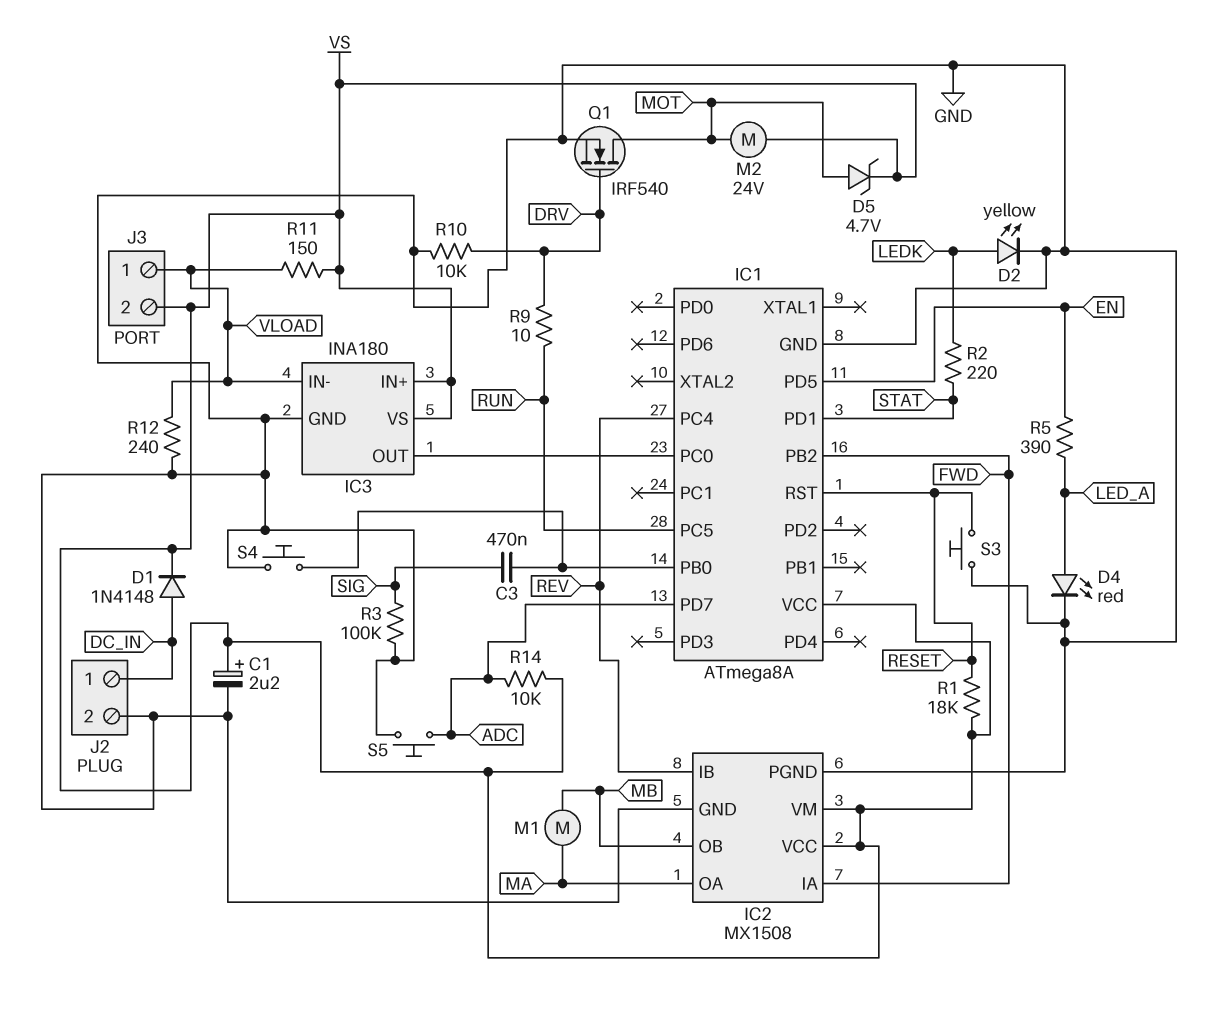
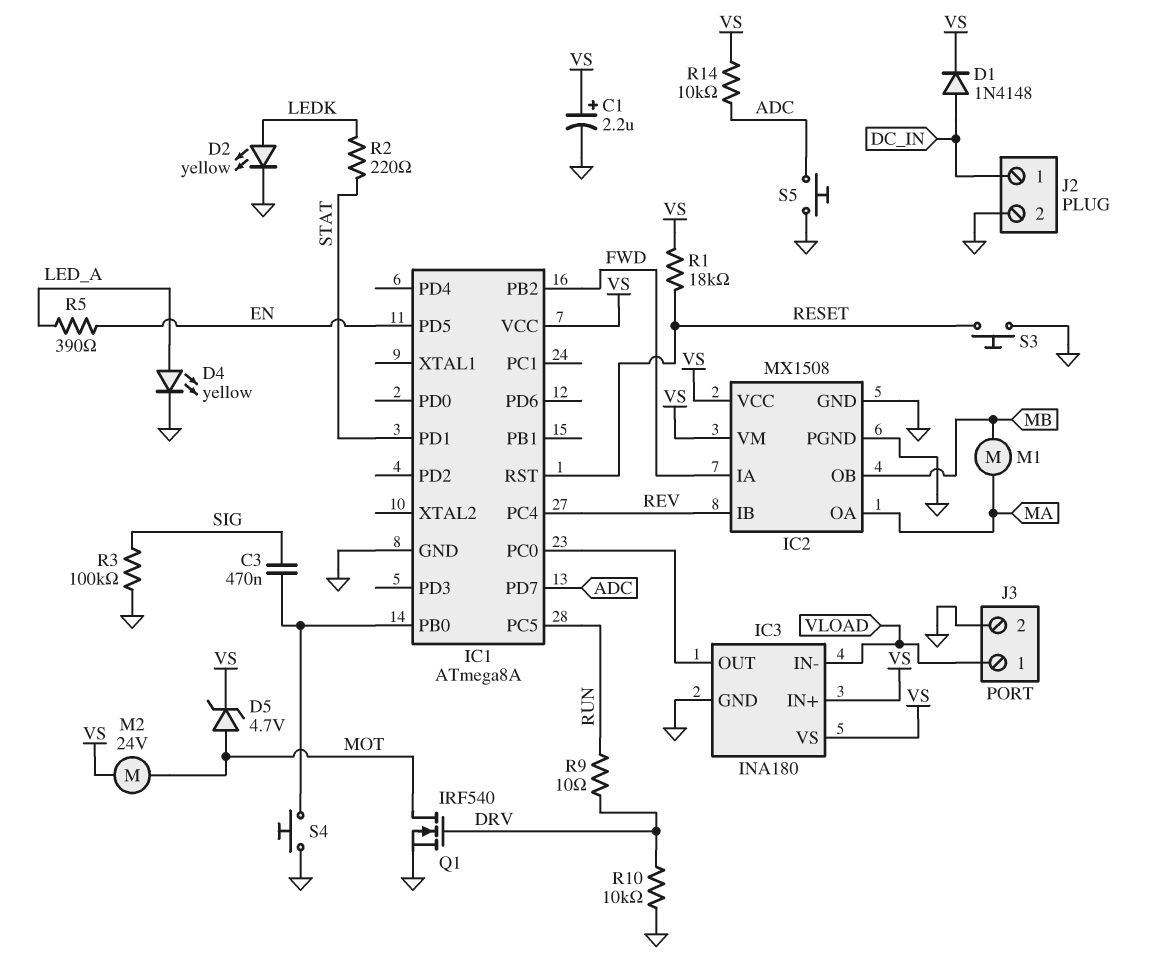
D4: LED red (A LED_A, K GND) -> LED yellow (A LED_A, K GND)
J3 pin 2: VS -> GND
R11: 150 (VLOAD, VS) -> none
R12: 240 (GND, VLOAD) -> none

